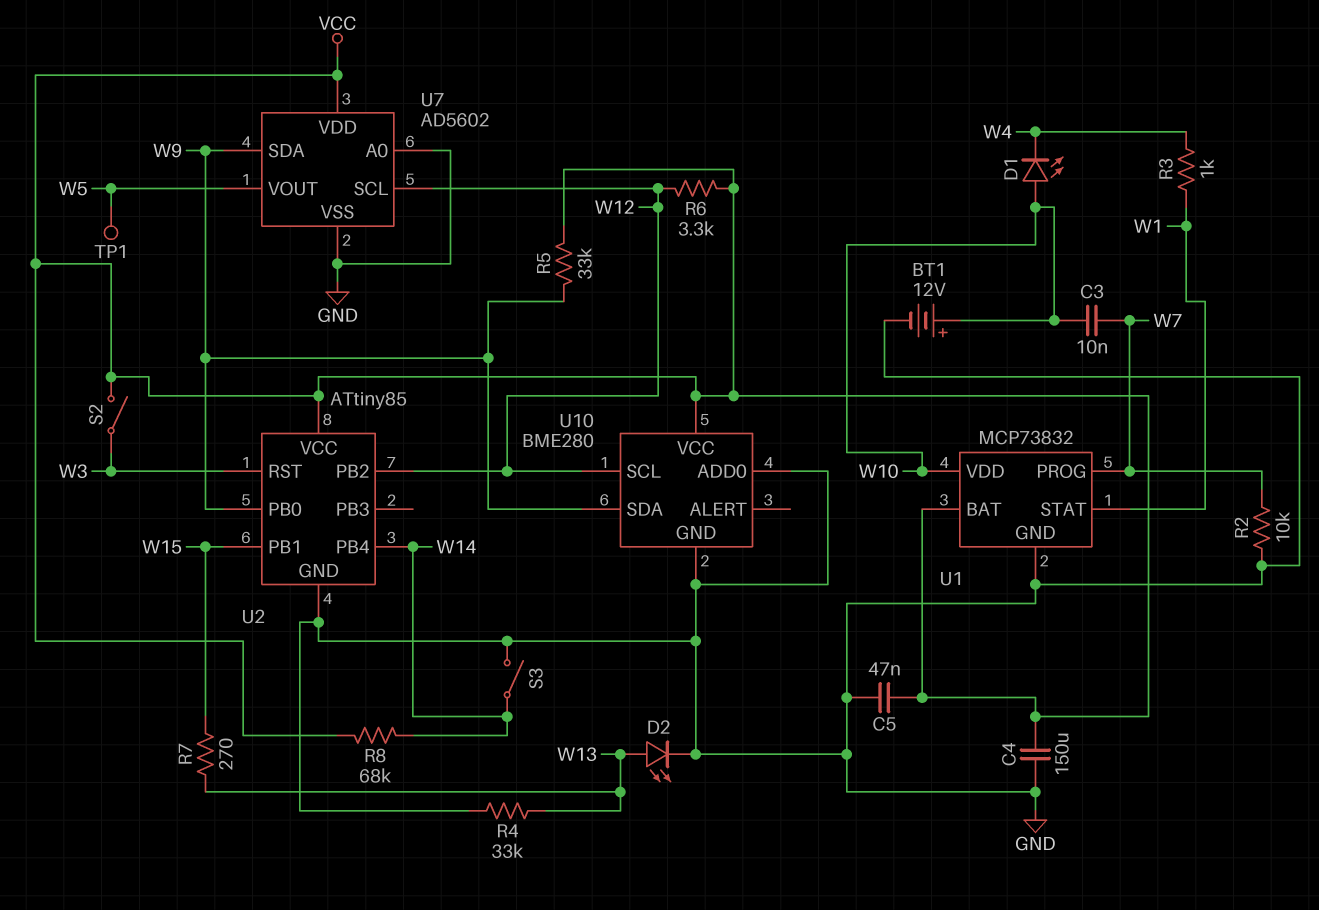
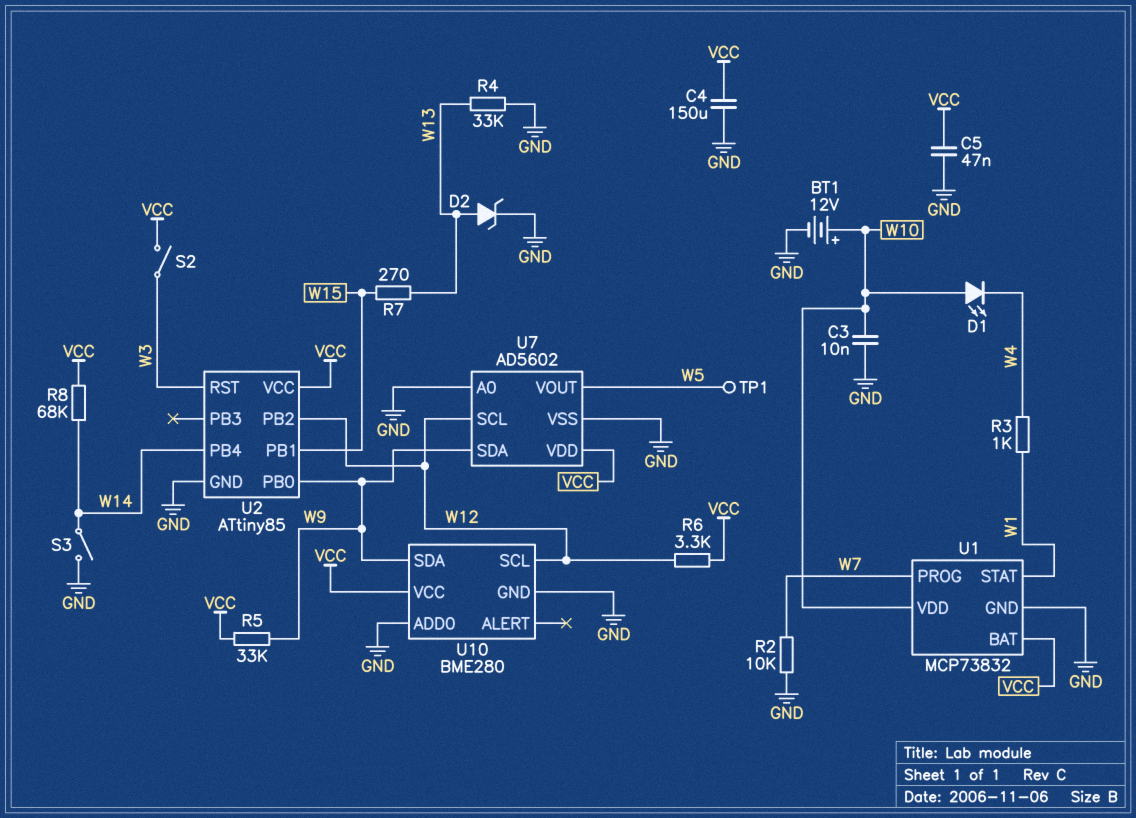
C3: 10nF (W7, W10) -> 10nF (GND, W10)
D2: LED (A W13, K GND) -> zener (A W13, K GND)

